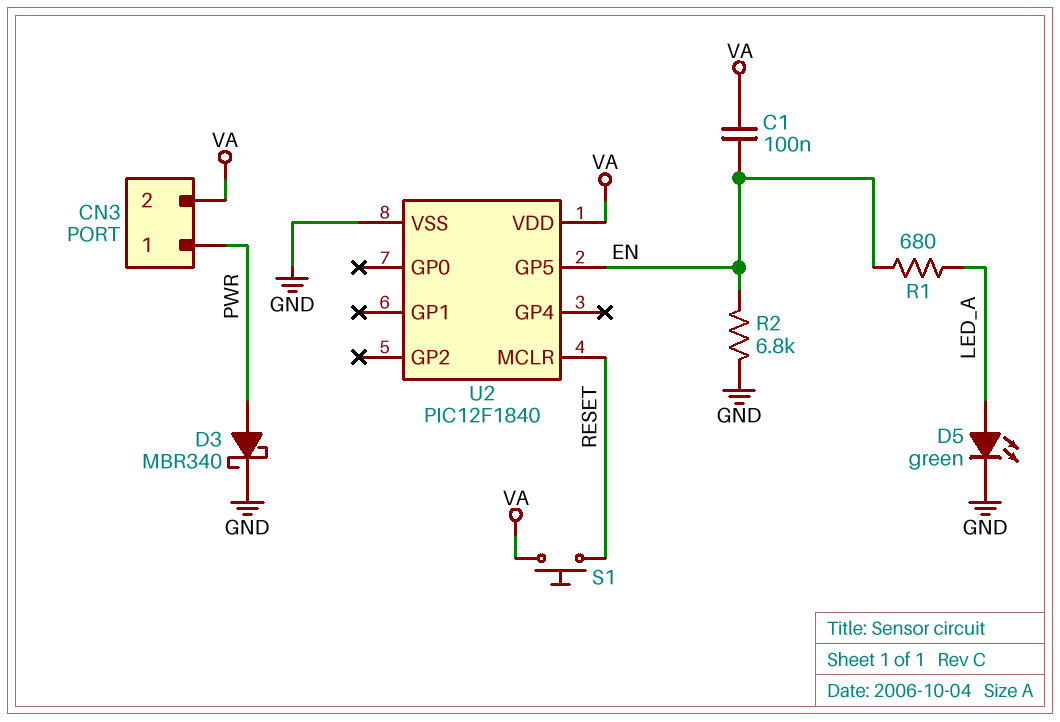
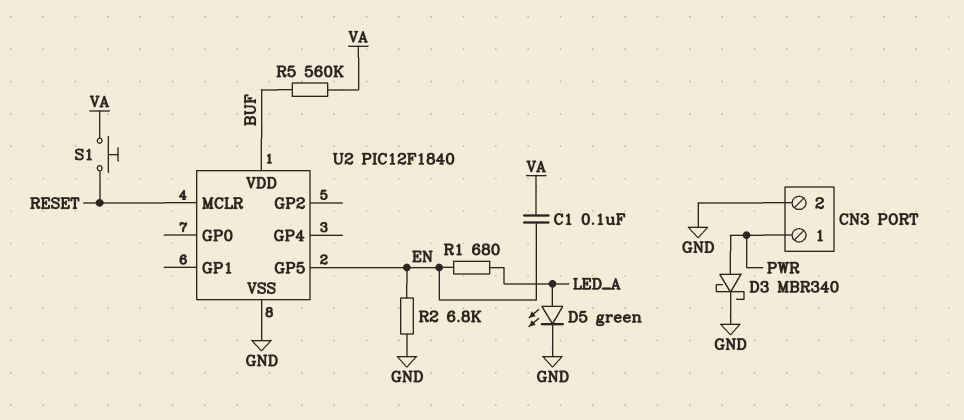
CN3 pin 2: VA -> GND
R5: none -> 560k (BUF, VA)
U2 pin VDD: VA -> BUF

